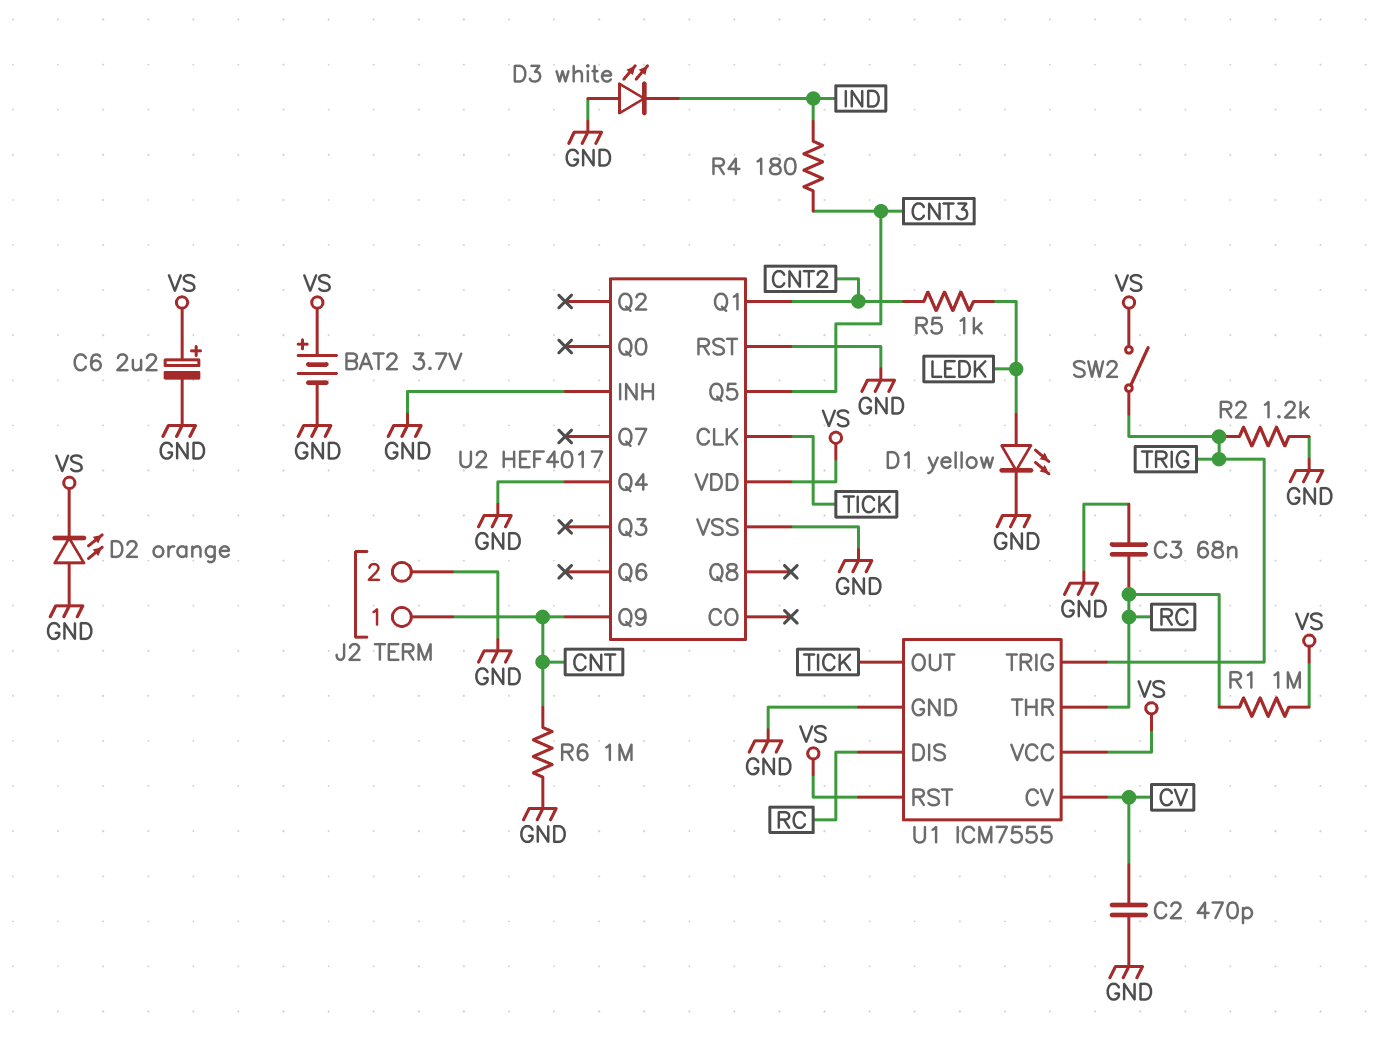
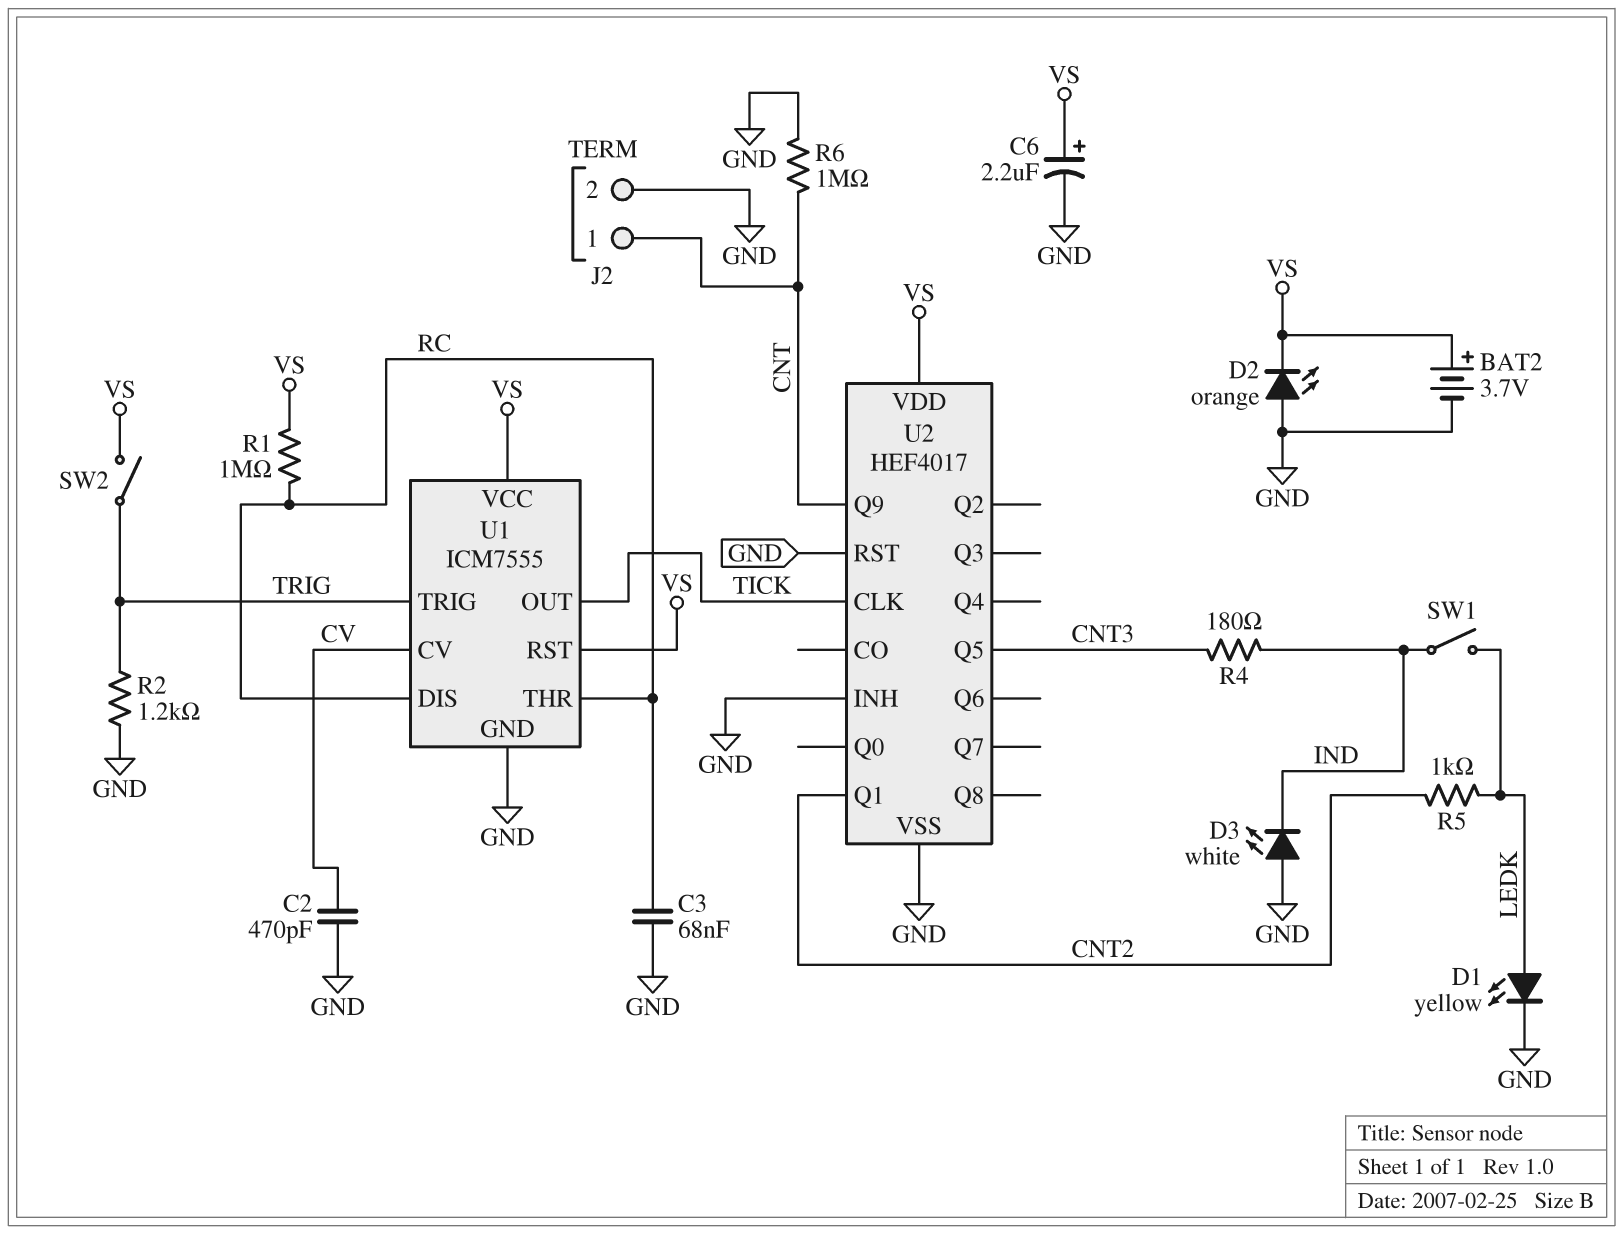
SW1: none -> switch (IND, LEDK)
U2 pin Q4: GND -> none

